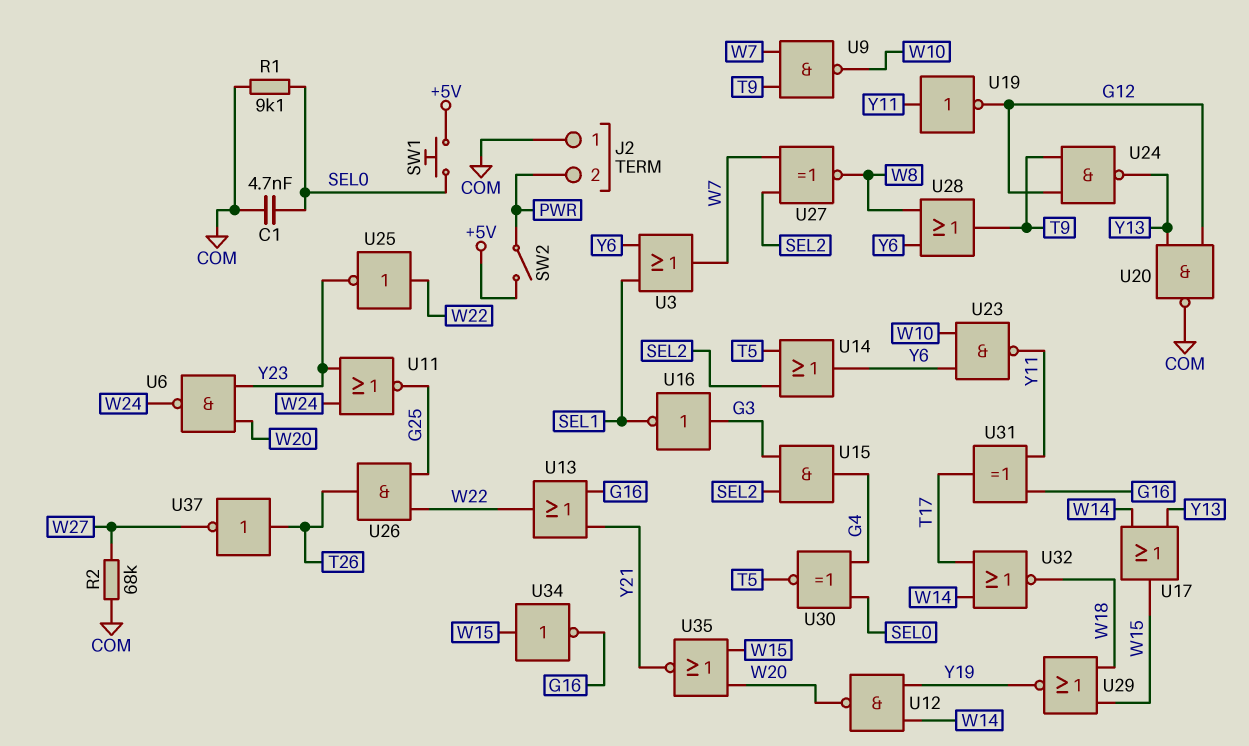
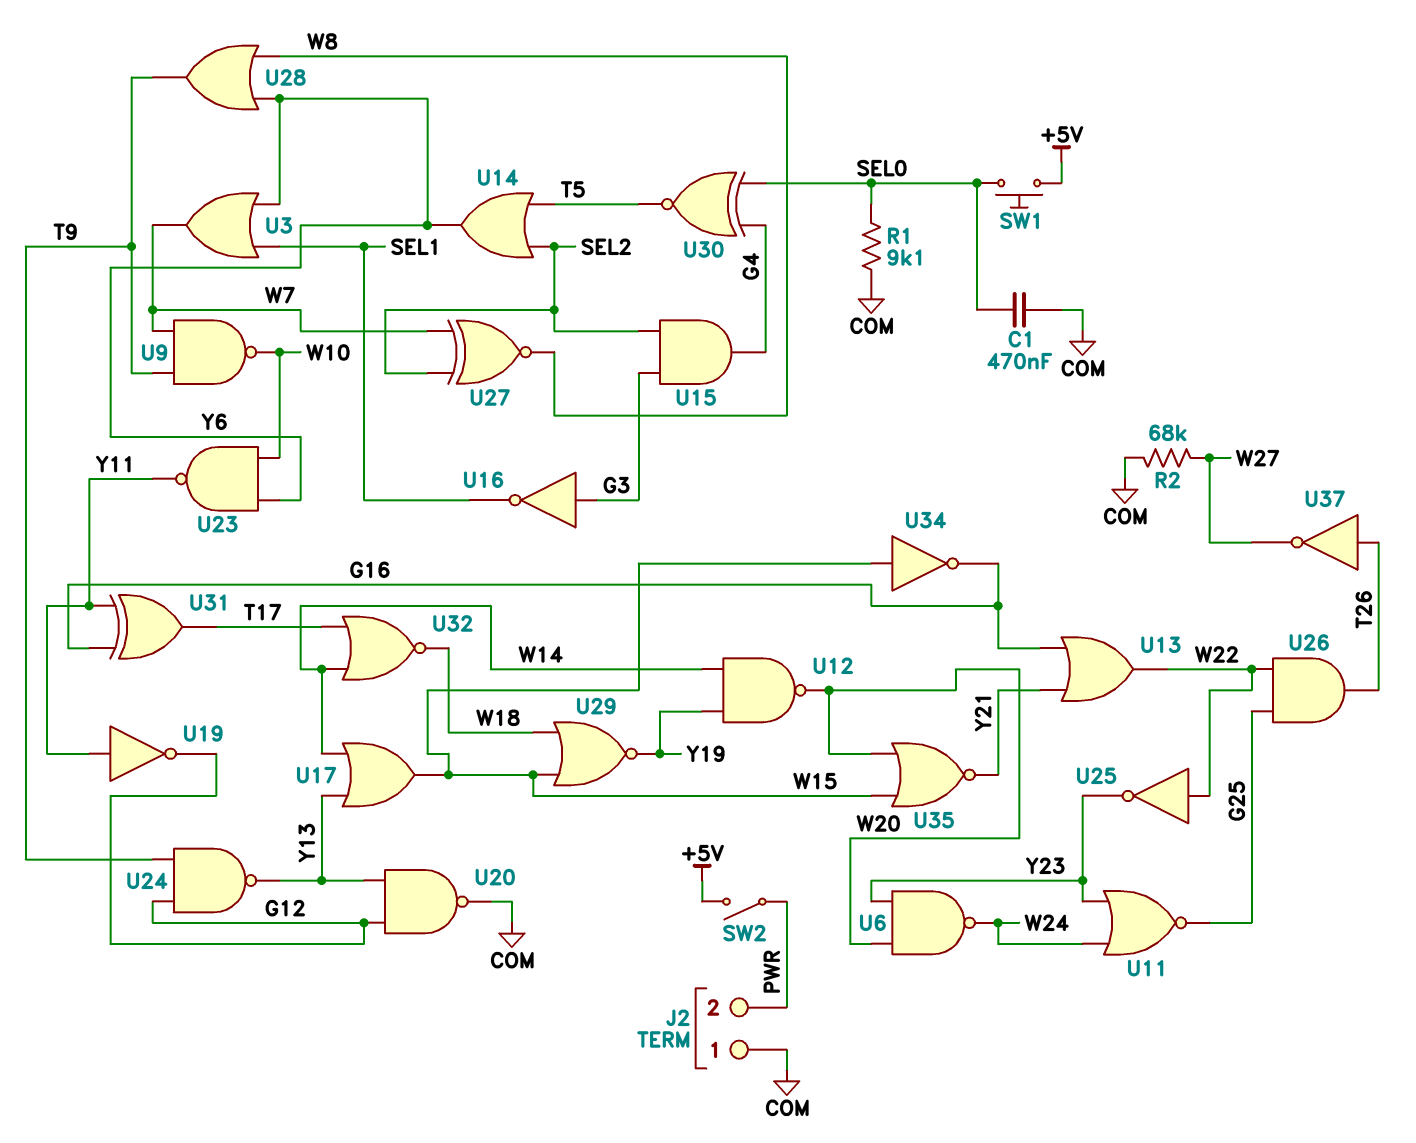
C1: 4.7nF (COM, SEL0) -> 470nF (COM, SEL0)

